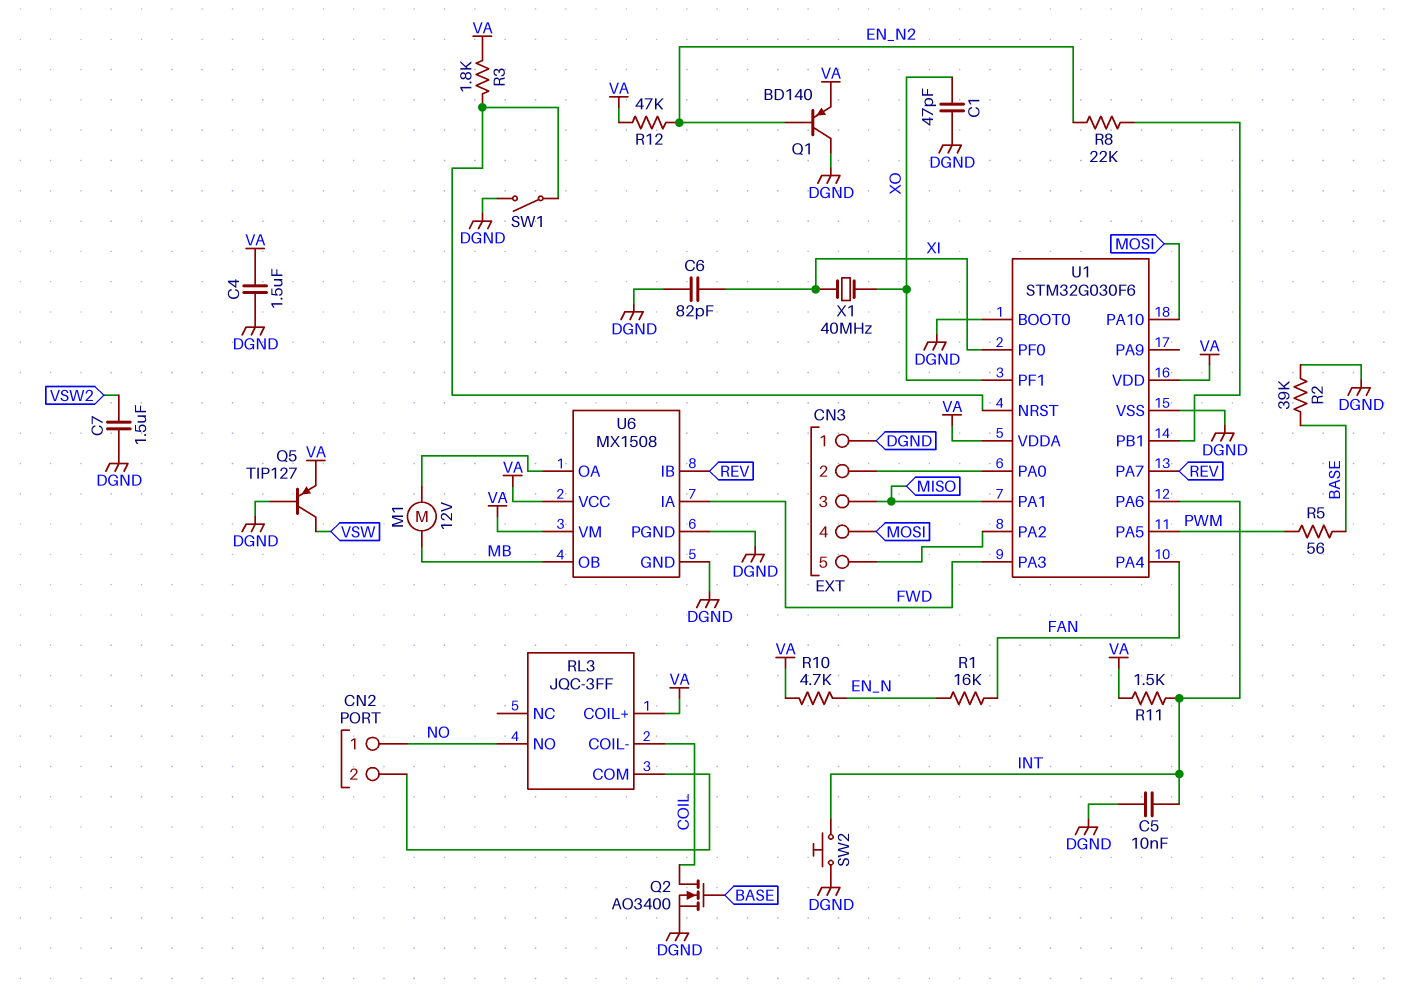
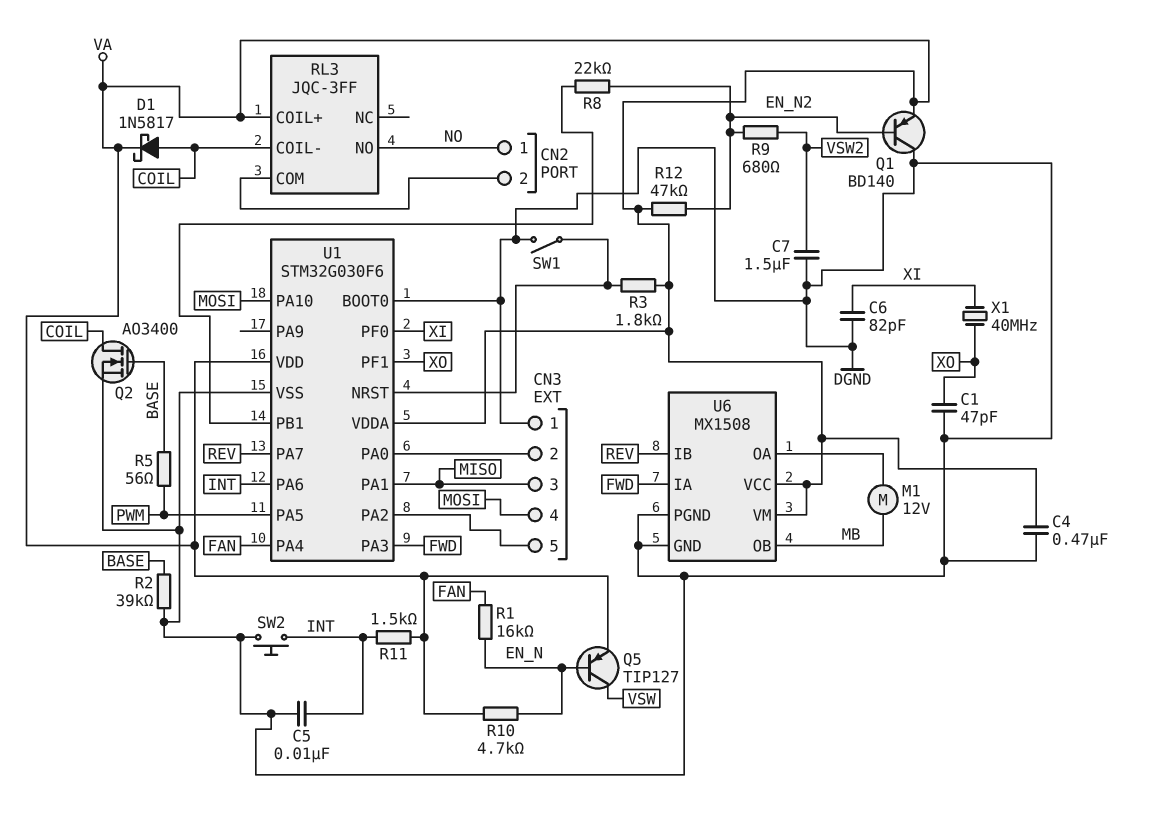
C4: 1.5uF (DGND, VA) -> 470nF (DGND, VA)
D1: none -> schottky 1N5817 (A COIL, K VA)
Q5: PNP TIP127 (B DGND, C VSW, E VA) -> PNP TIP127 (B EN_N, C VSW, E VA)
R9: none -> 680 (EN_N2, VSW2)

